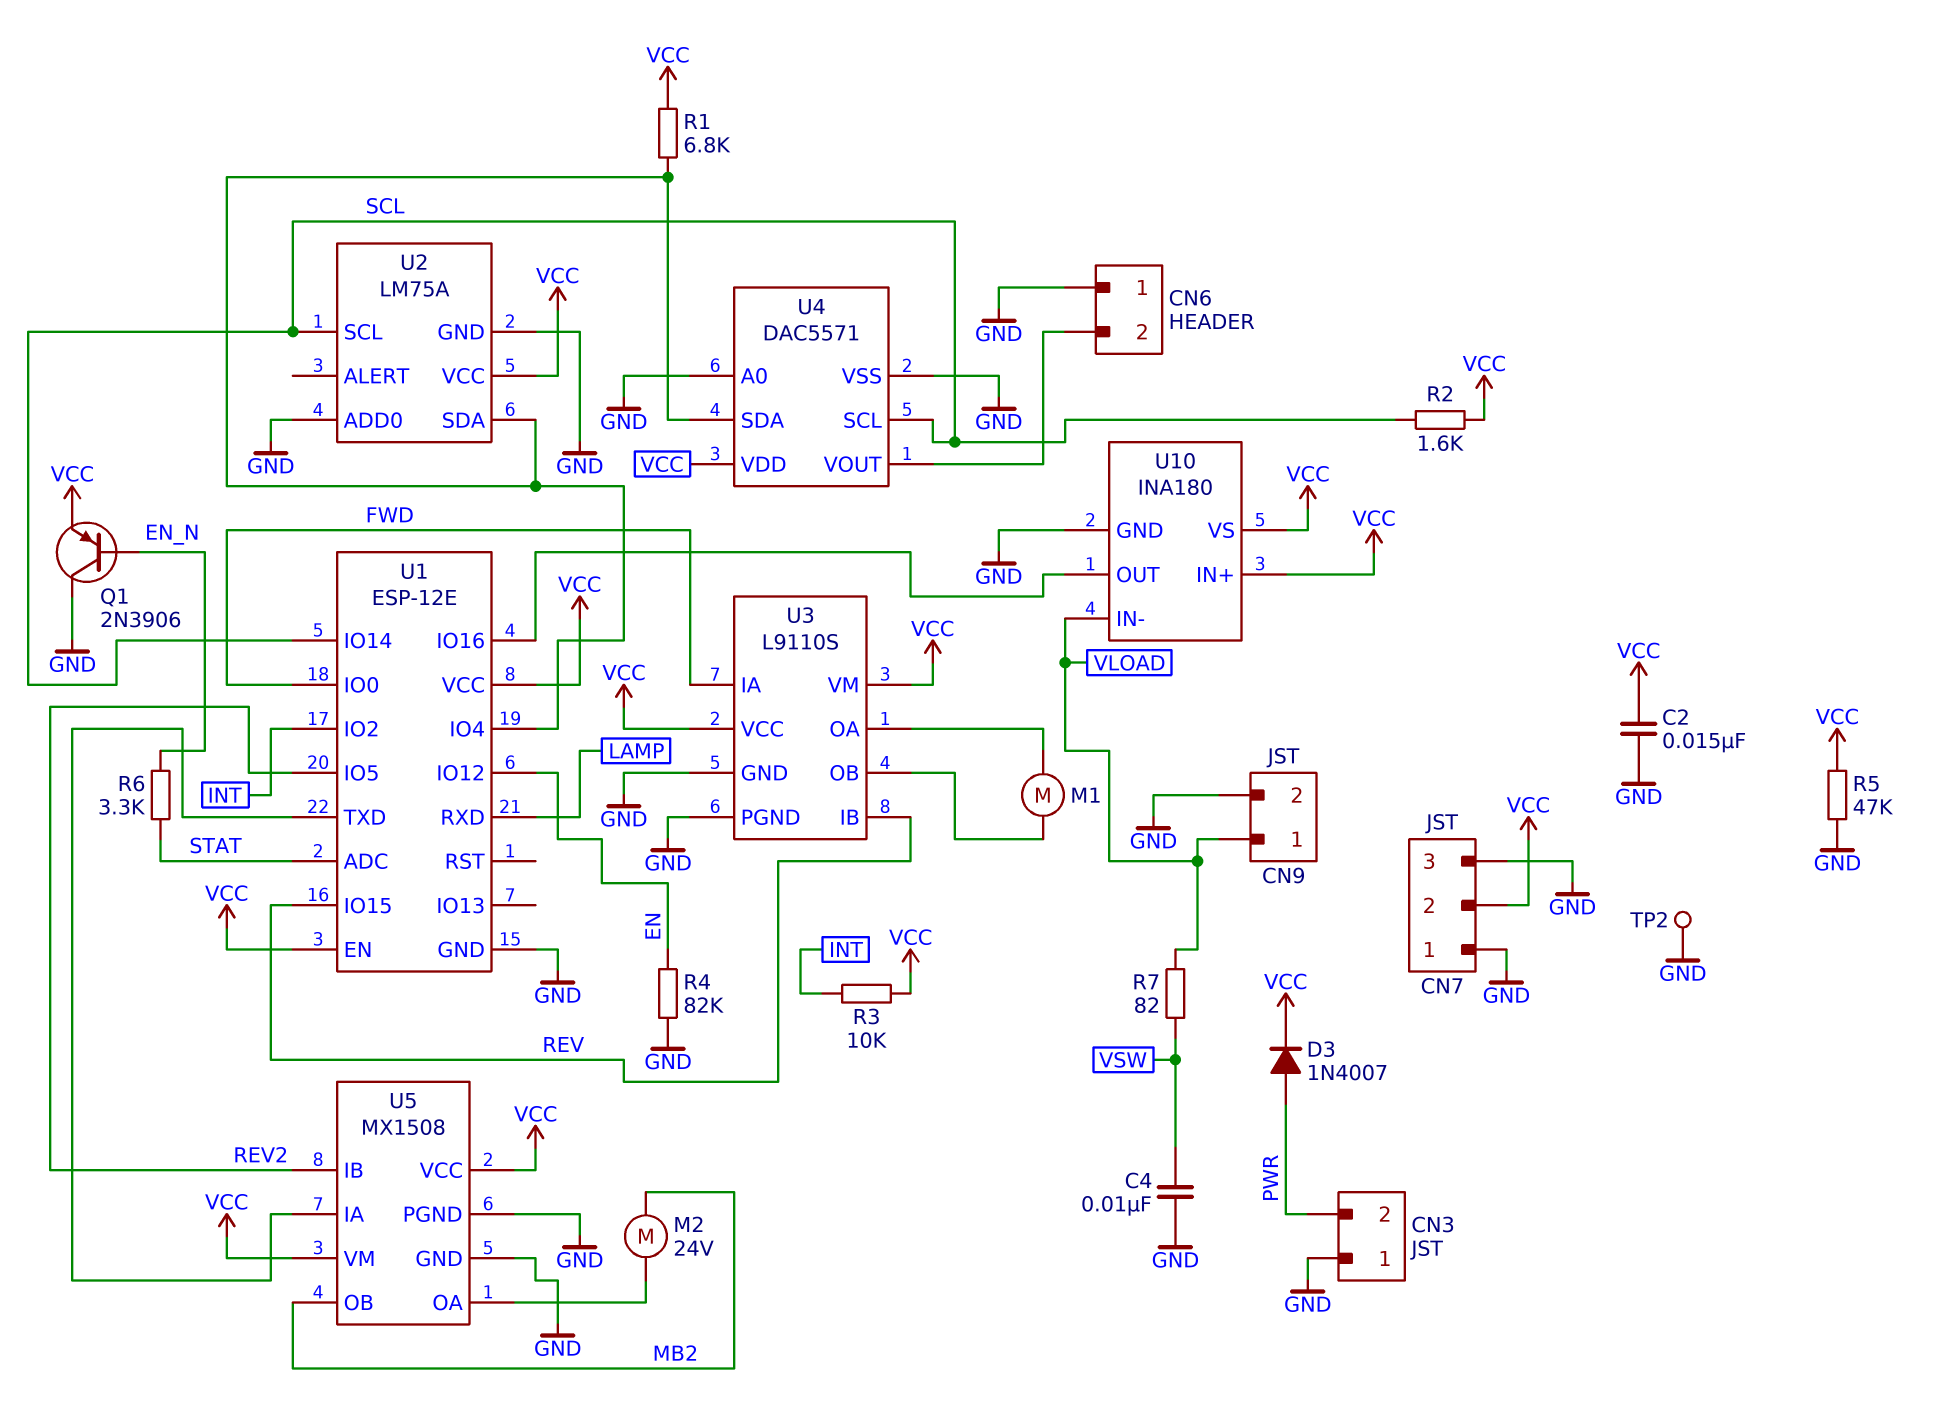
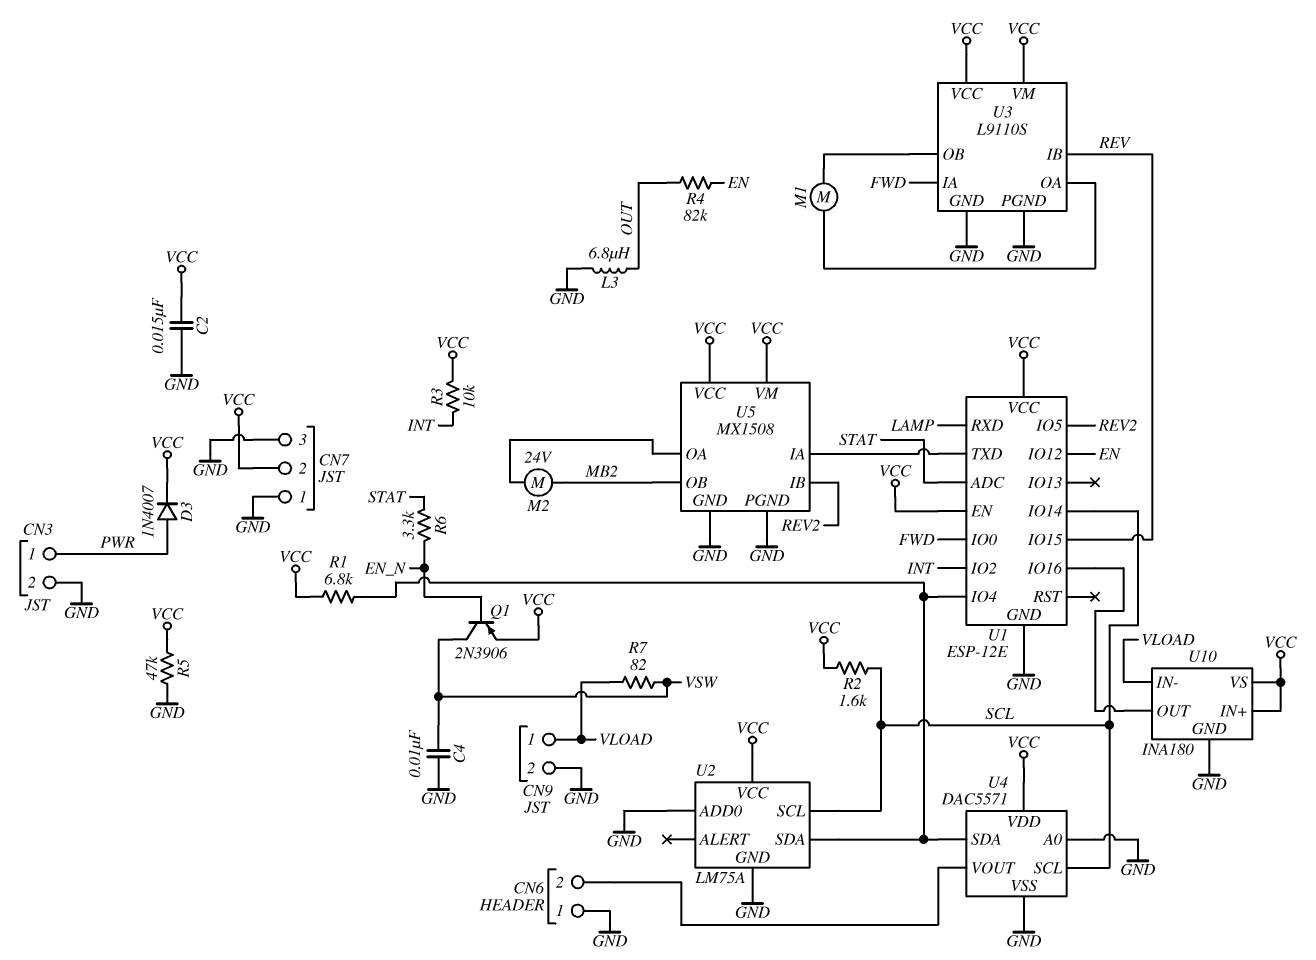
CN3 pin 1: GND -> PWR
CN3 pin 2: PWR -> GND
L3: none -> 6.8uH (GND, OUT)
Q1: PNP 2N3906 (B EN_N, C GND, E VCC) -> PNP 2N3906 (B EN_N, C VSW, E VCC)
R4: 82k (EN, GND) -> 82k (EN, OUT)
TP2: test point (GND) -> none

